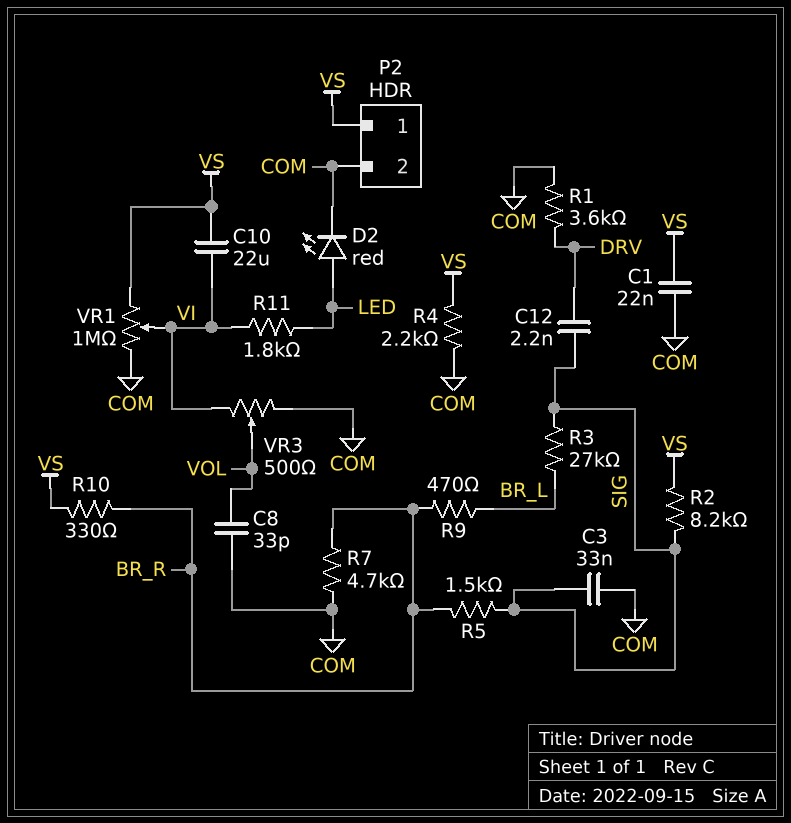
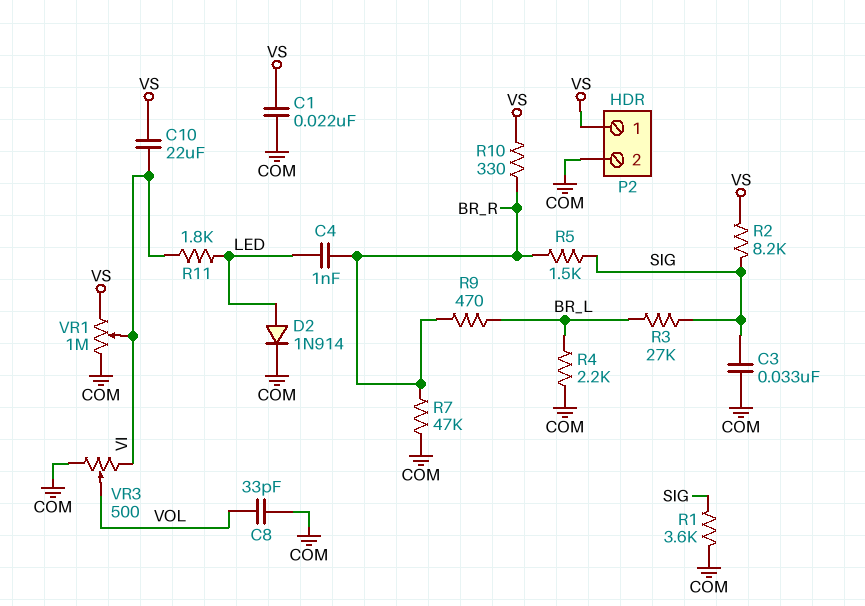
C4: none -> 1nF (BR_R, LED)
C12: 2.2nF (DRV, SIG) -> none
D2: LED red (A LED, K COM) -> diode 1N914 (A LED, K COM)
R1: 3.6k (COM, DRV) -> 3.6k (COM, SIG)
R4: 2.2k (COM, VS) -> 2.2k (BR_L, COM)
R7: 4.7k (BR_R, COM) -> 47k (BR_R, COM)

